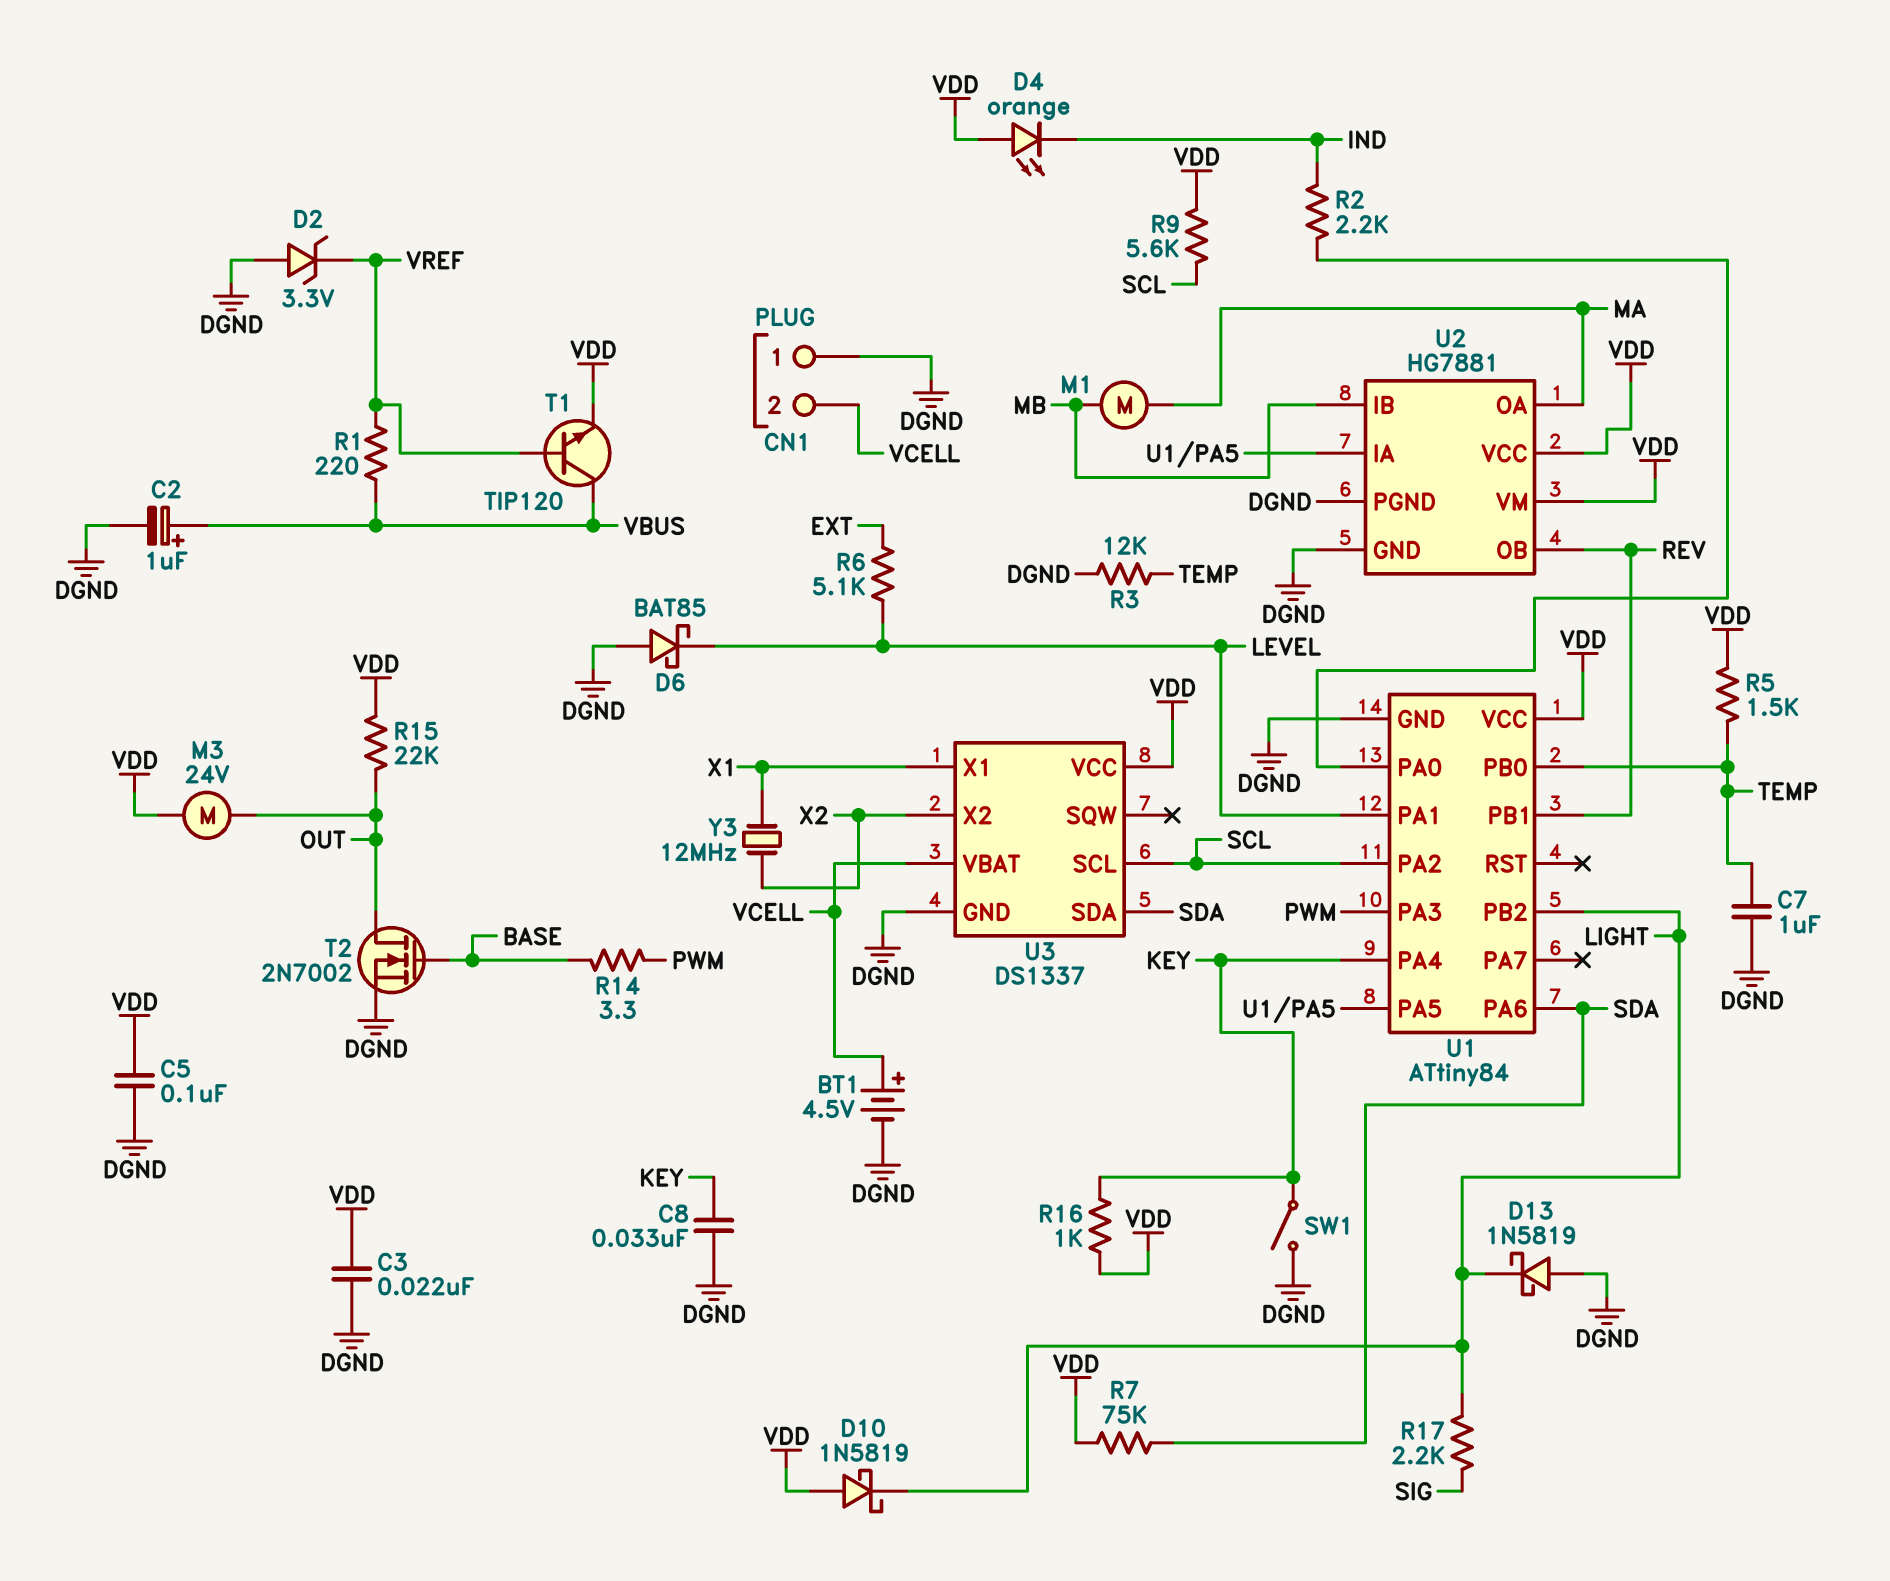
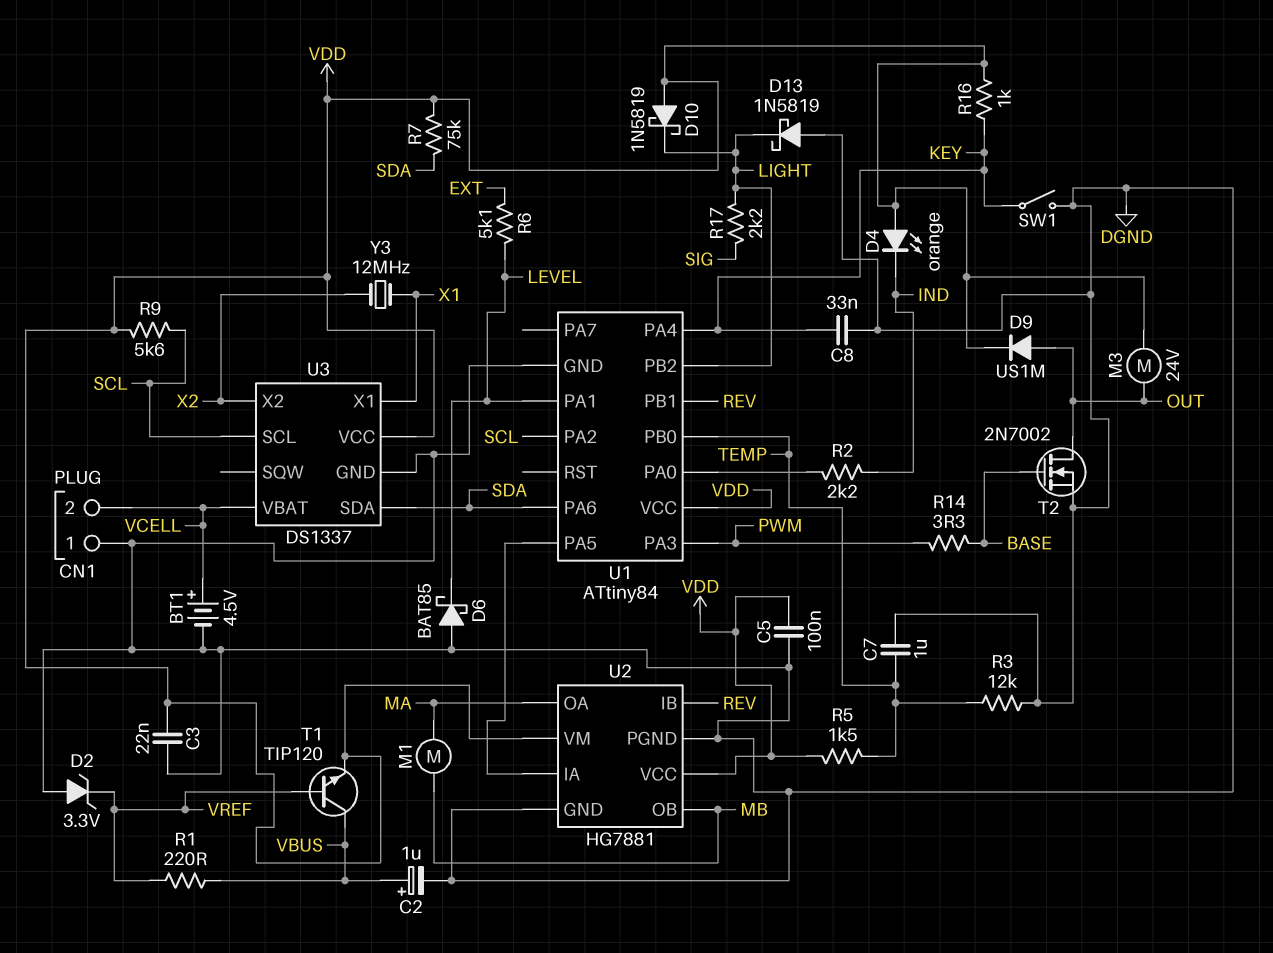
D9: none -> diode US1M (A OUT, K VDD)
R15: 22k (OUT, VDD) -> none
U2 pin IB: MB -> REV
U2 pin OB: REV -> MB

